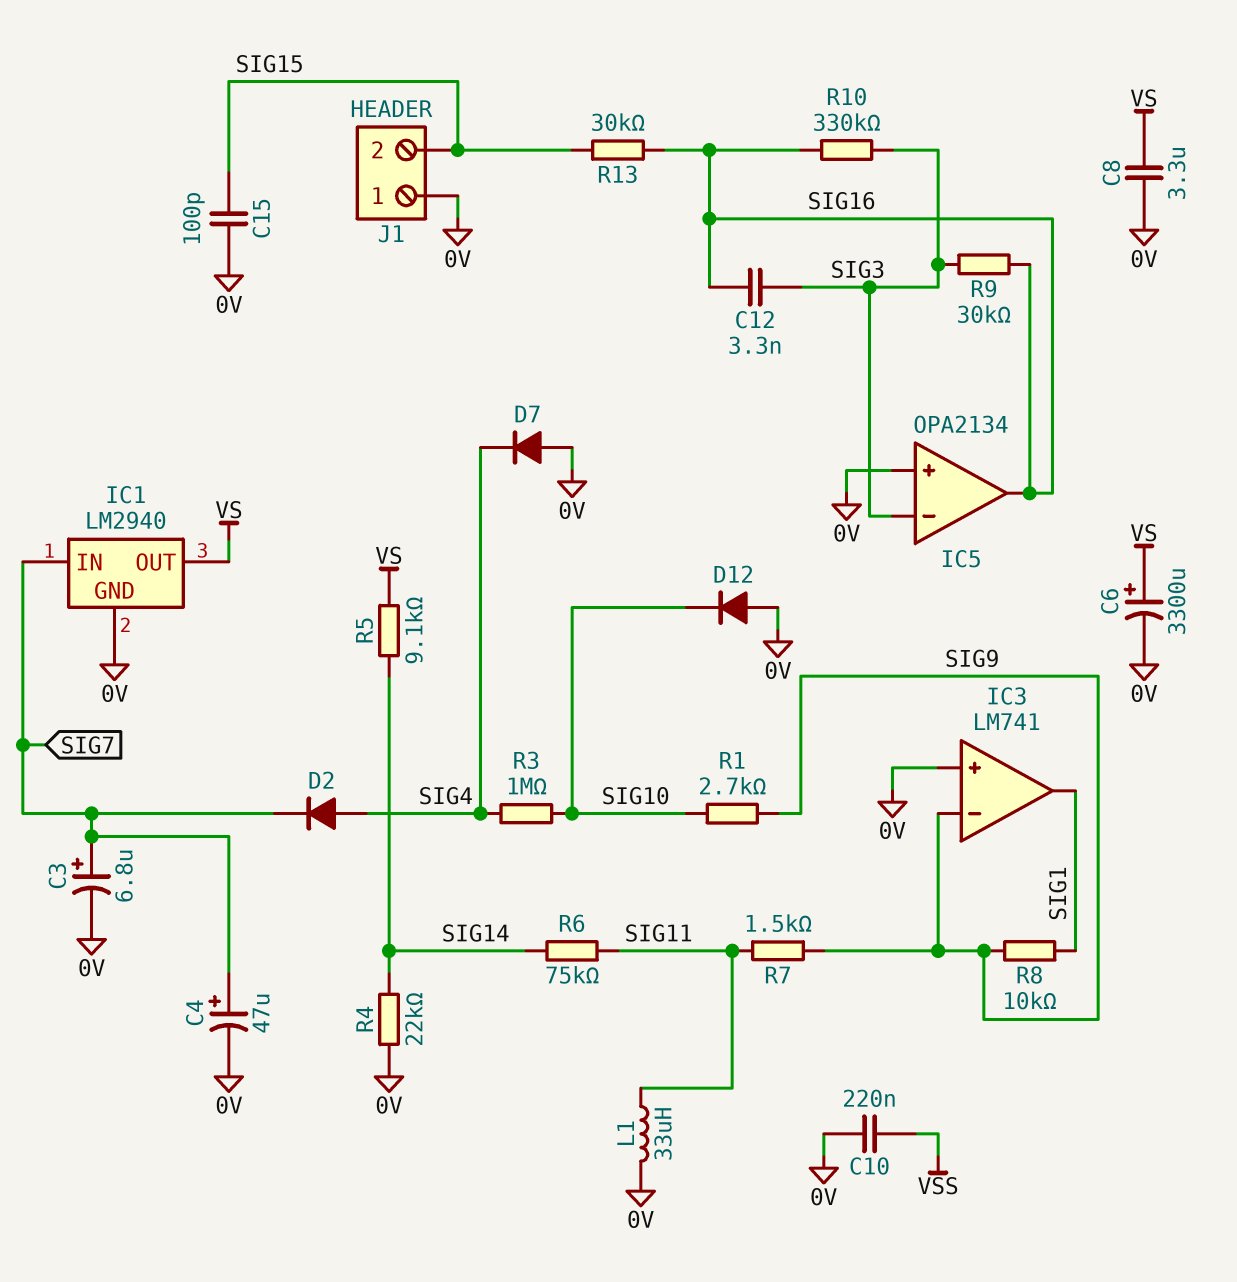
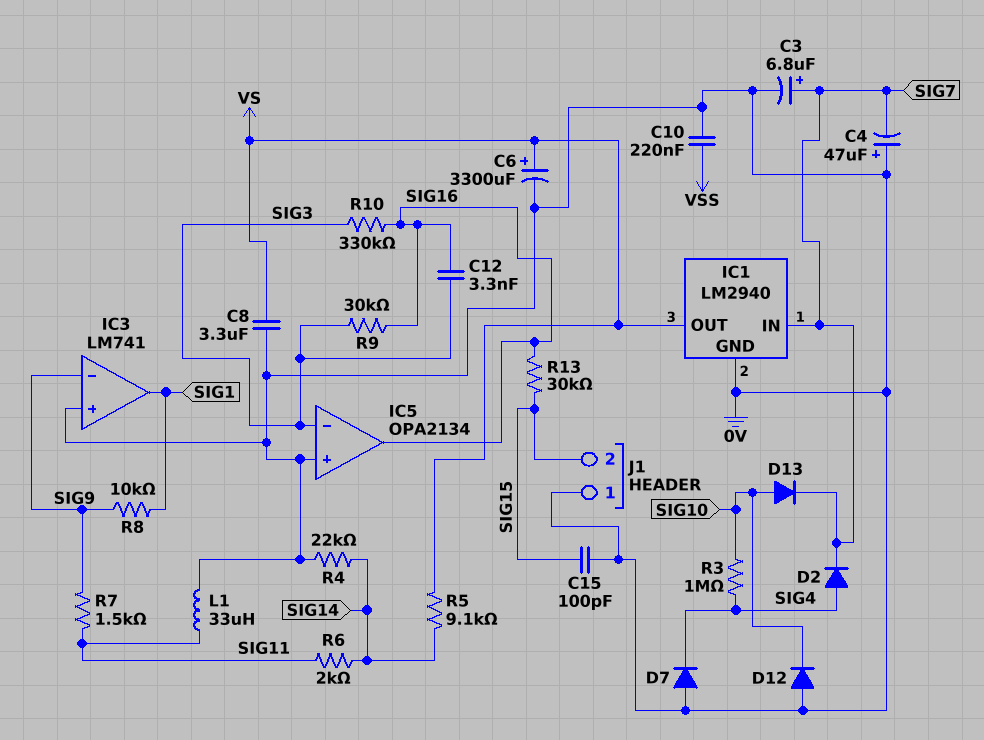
C4: 47uF (plus SIG7, minus 0V) -> 47uF (plus 0V, minus SIG7)
D13: none -> diode (A SIG10, K SIG7)
R1: 2.7k (SIG9, SIG10) -> none
R6: 75k (SIG11, SIG14) -> 2k (SIG11, SIG14)

